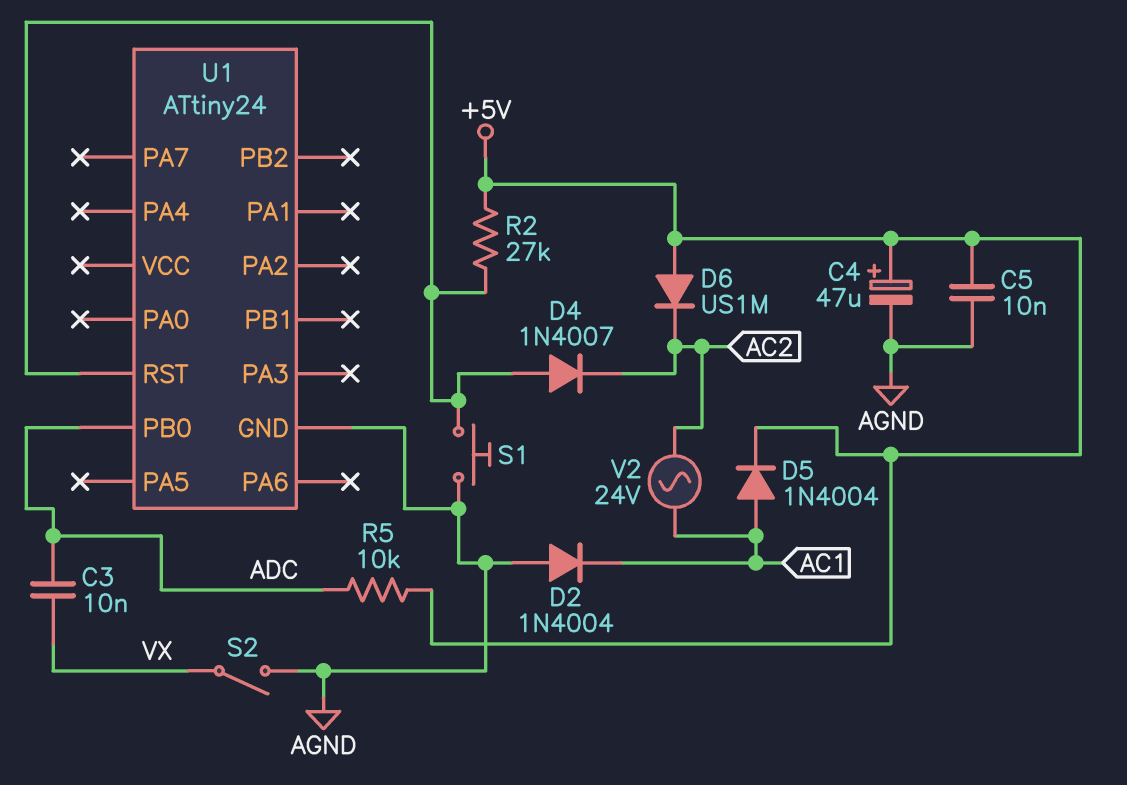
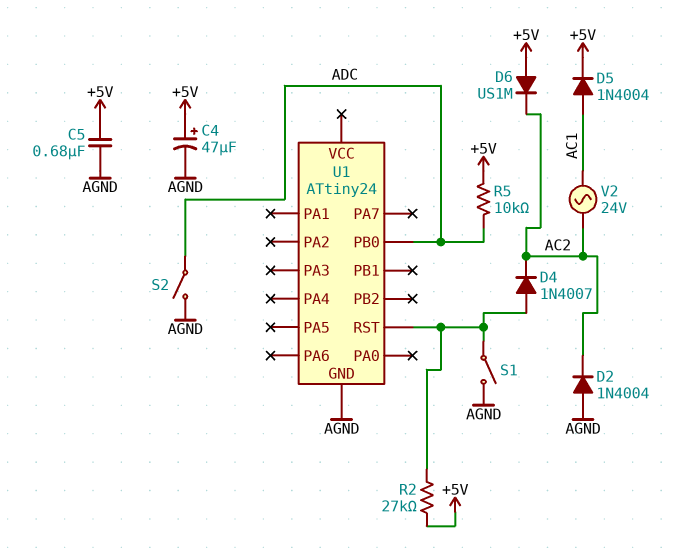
C3: 10nF (ADC, VX) -> none
C5: 10nF (+5V, AGND) -> 680nF (+5V, AGND)
D2: diode 1N4004 (A AGND, K AC1) -> diode 1N4004 (A AGND, K AC2)
S1: button (AGND, U1/RST) -> switch (AGND, U1/RST)
S2: switch (AGND, VX) -> switch (ADC, AGND)

